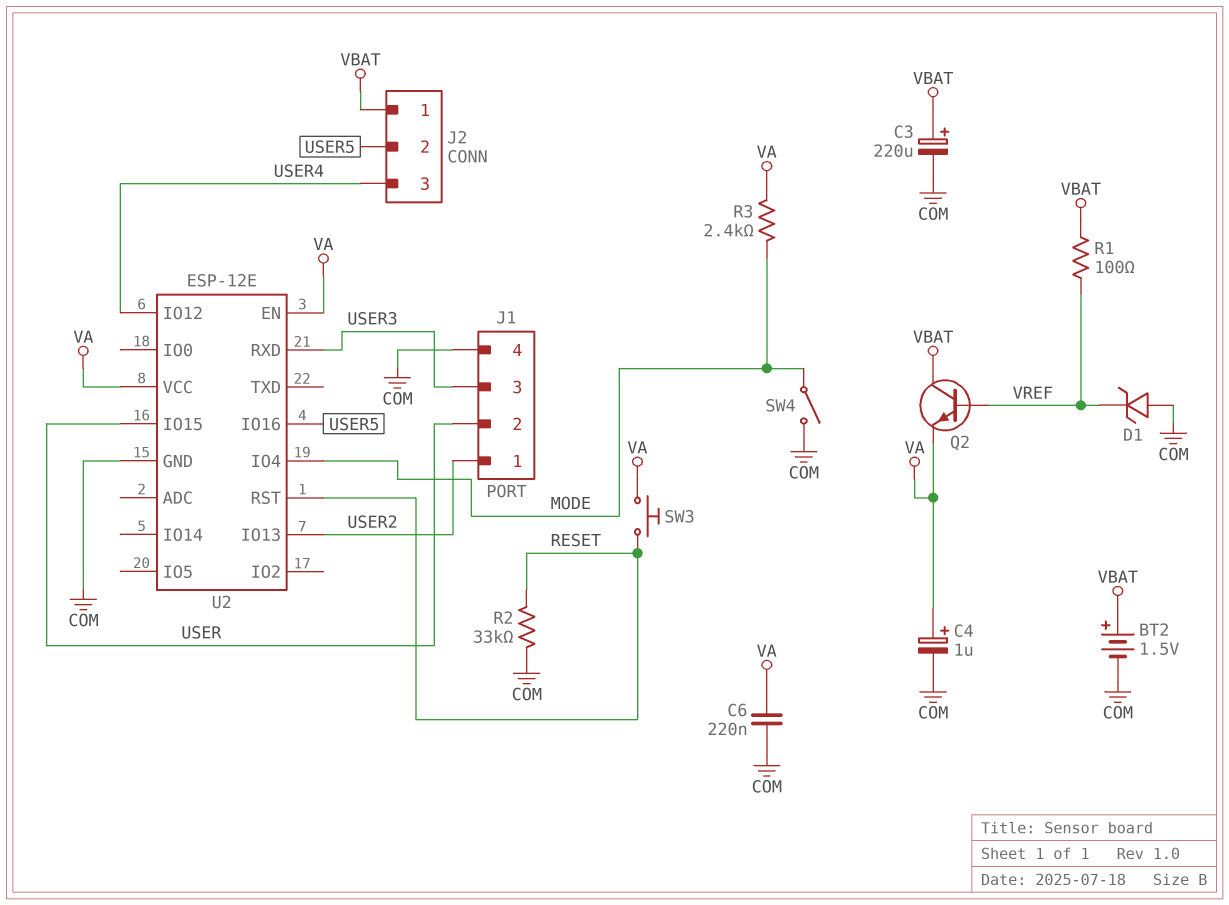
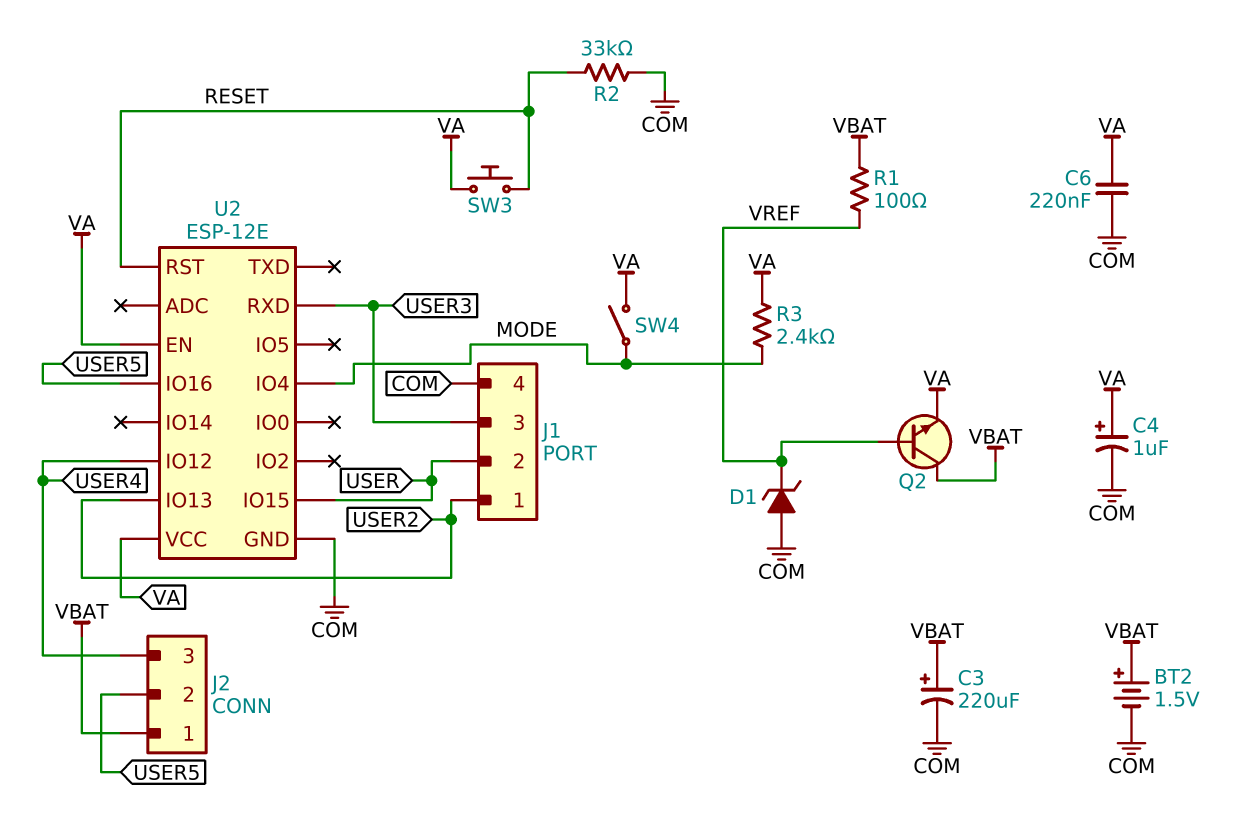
SW4: switch (COM, MODE) -> switch (MODE, VA)

